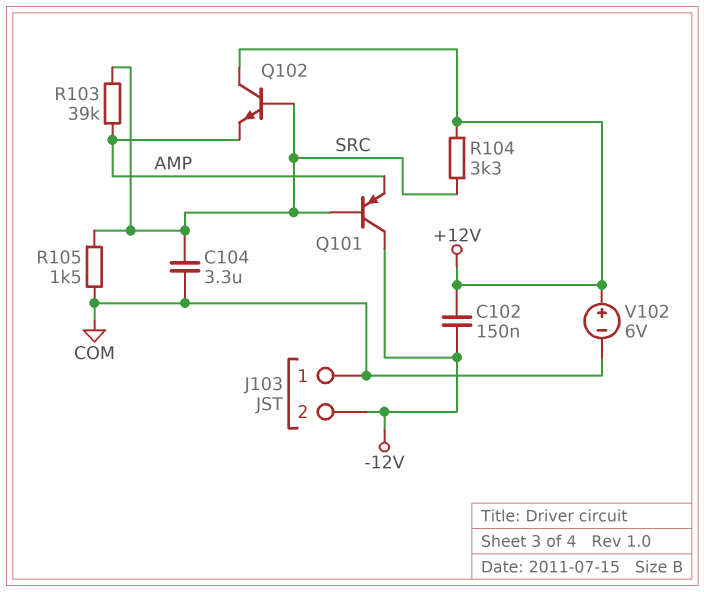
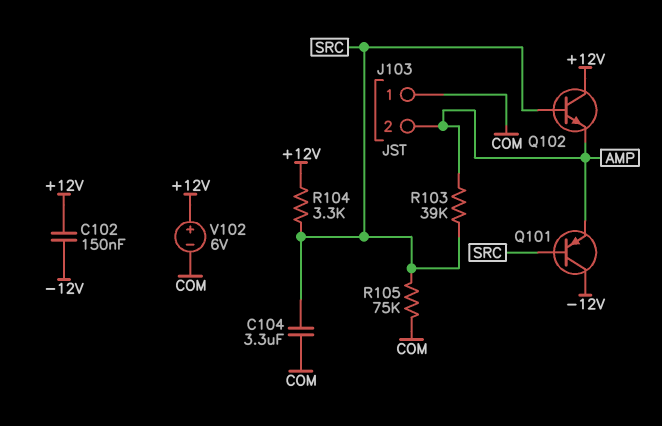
J103 pin 2: -12V -> AMP
R105: 1.5k (COM, SRC) -> 75k (COM, SRC)

